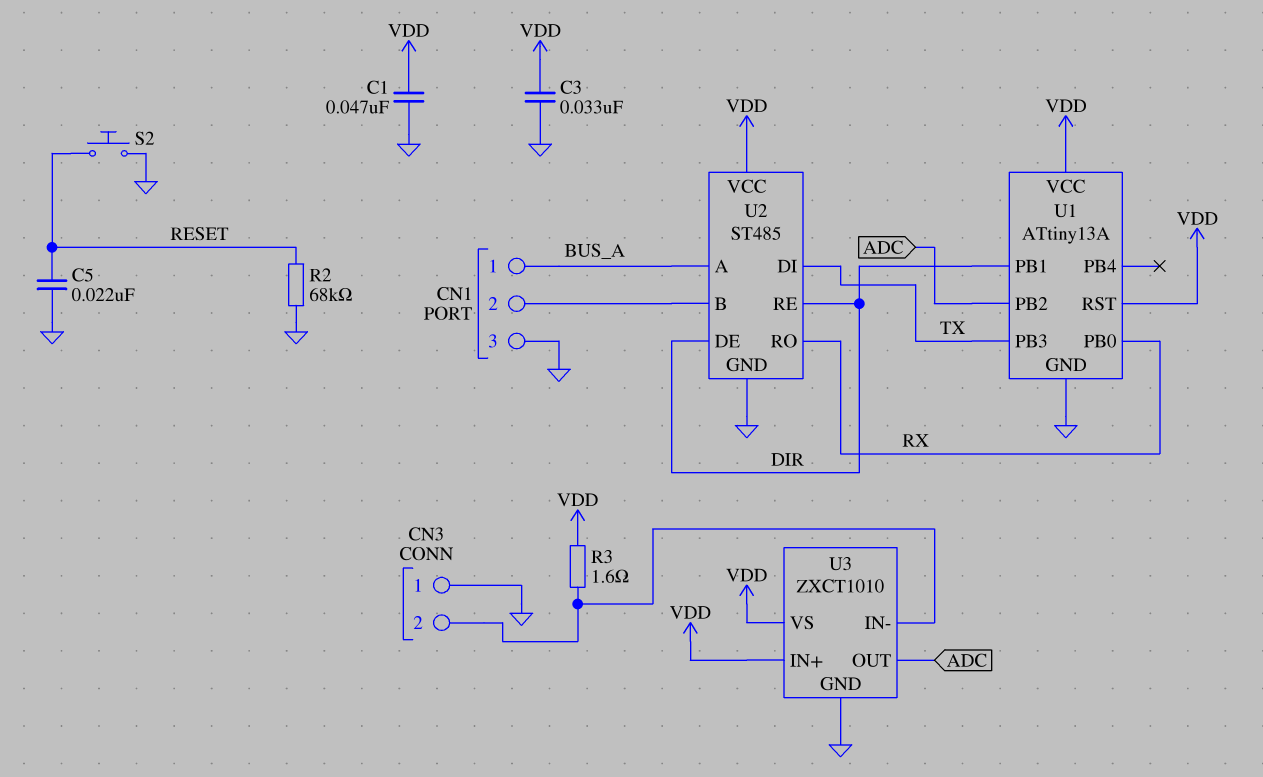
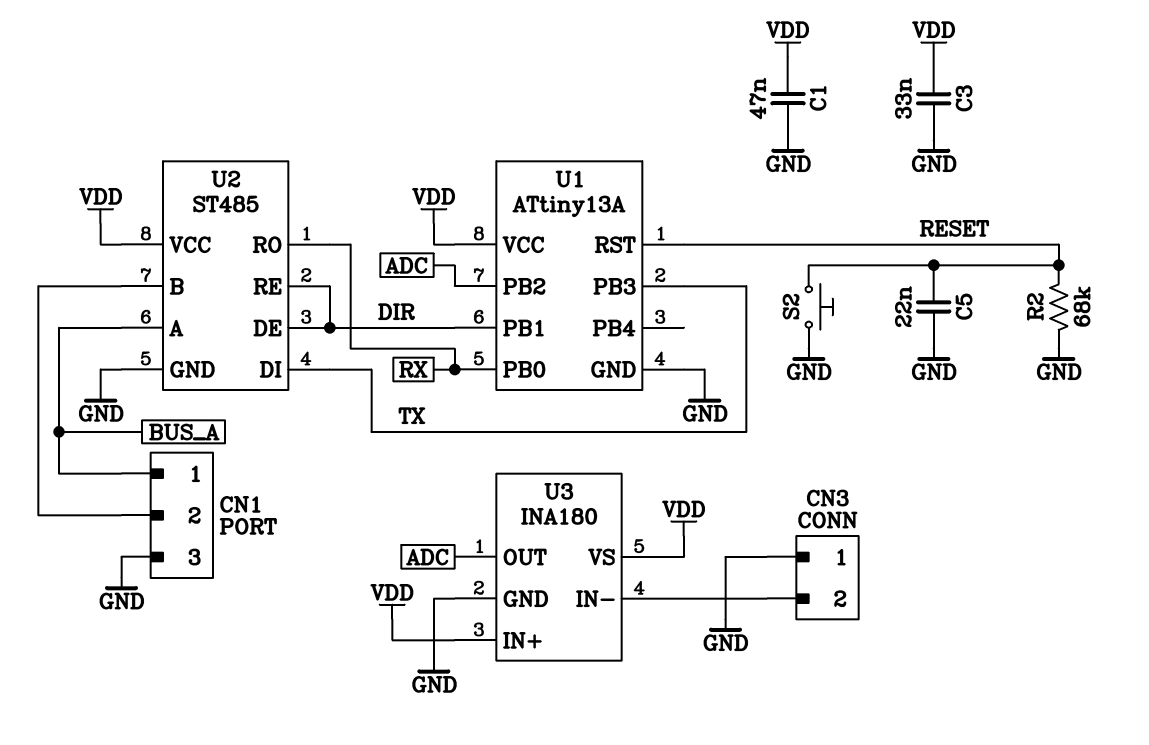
R3: 1.6 (CN3/2, VDD) -> none
U1 pin RST: VDD -> RESET
U3: ZXCT1010 -> INA180

